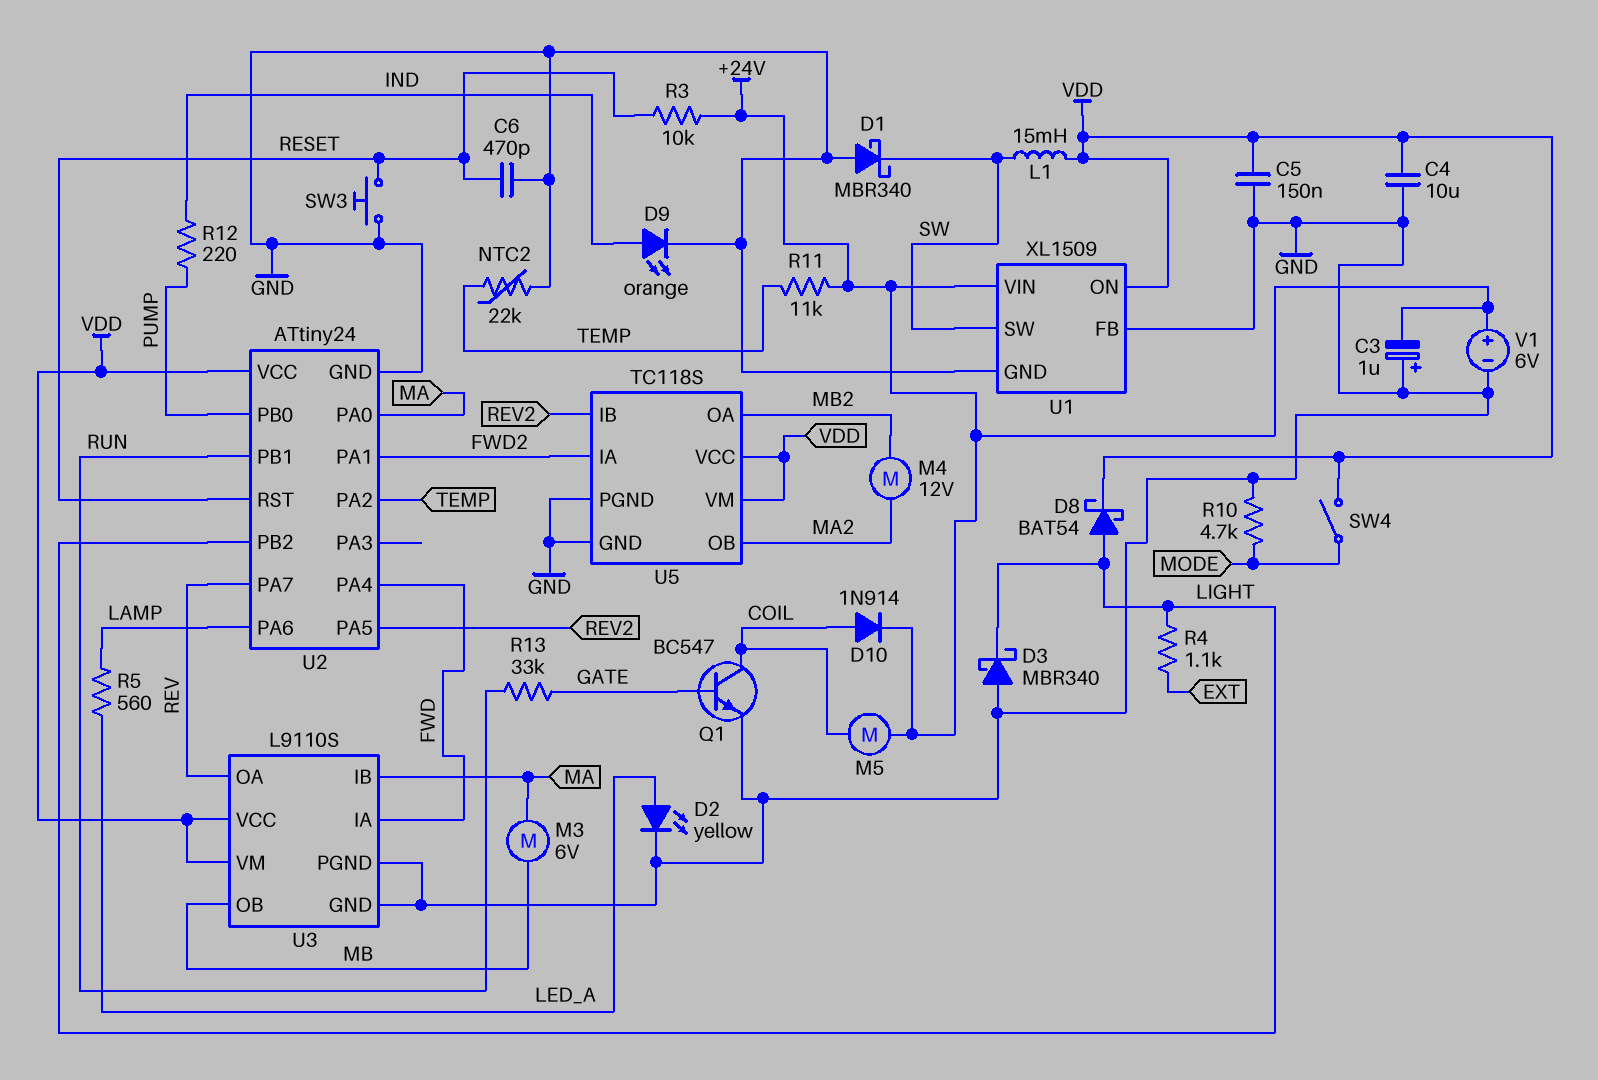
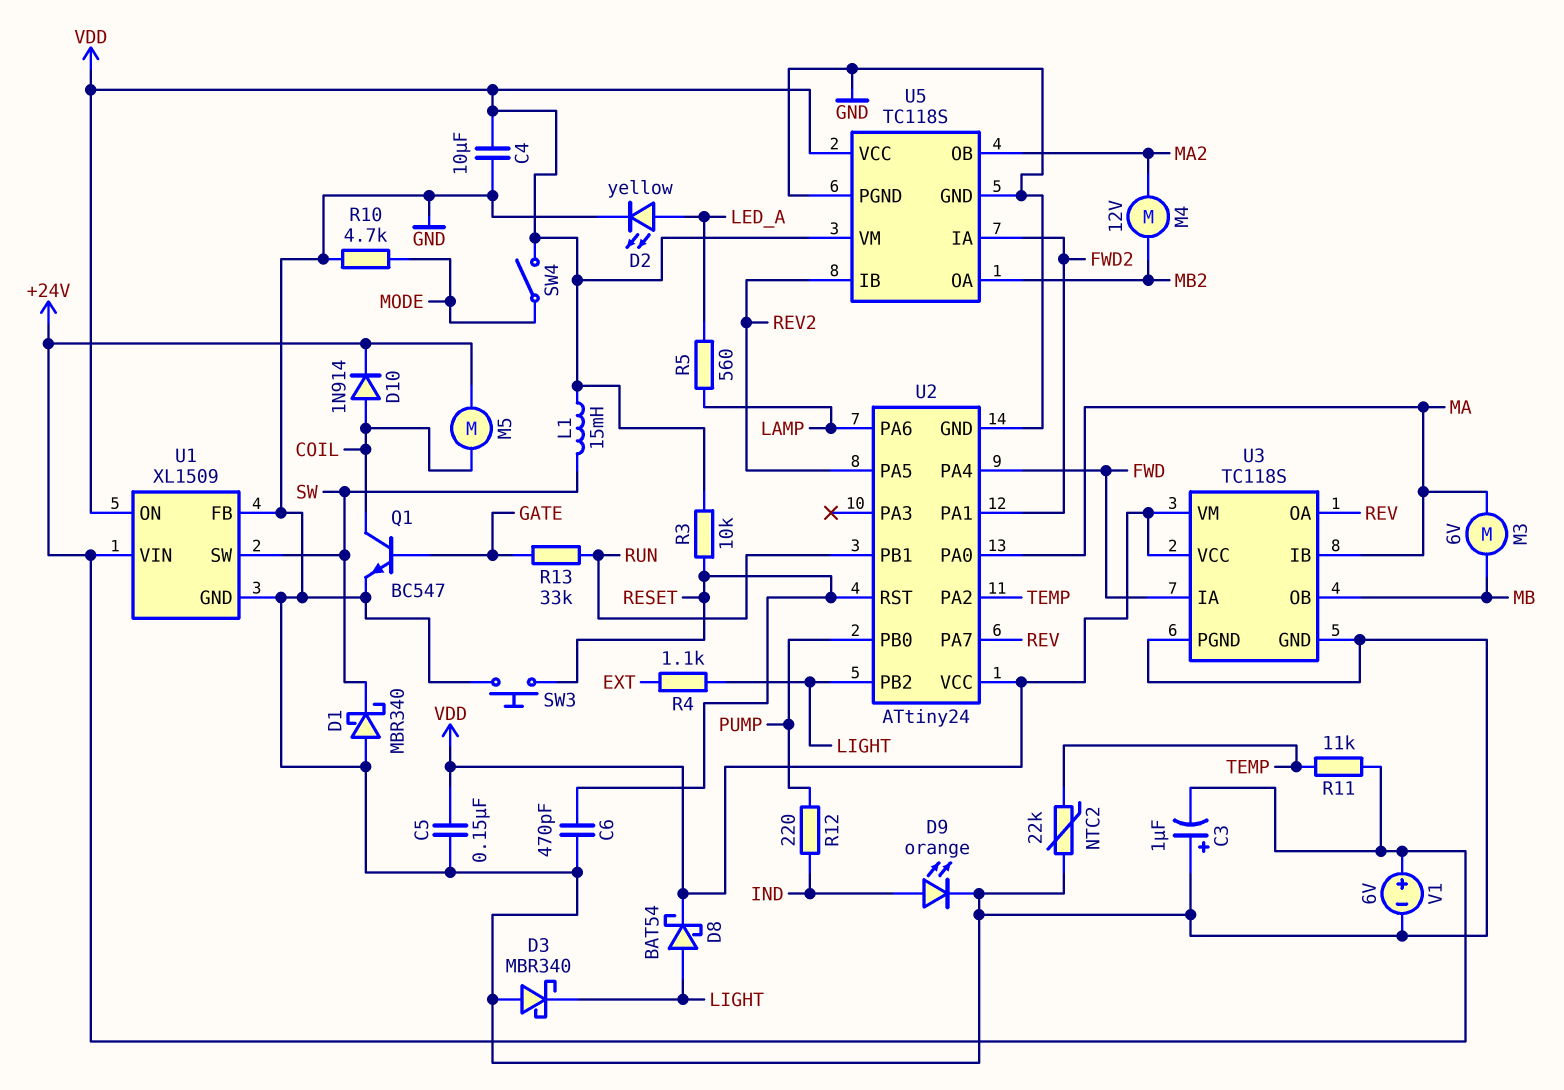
R3: 10k (+24V, RESET) -> 10k (RESET, VDD)
U3: L9110S -> TC118S

